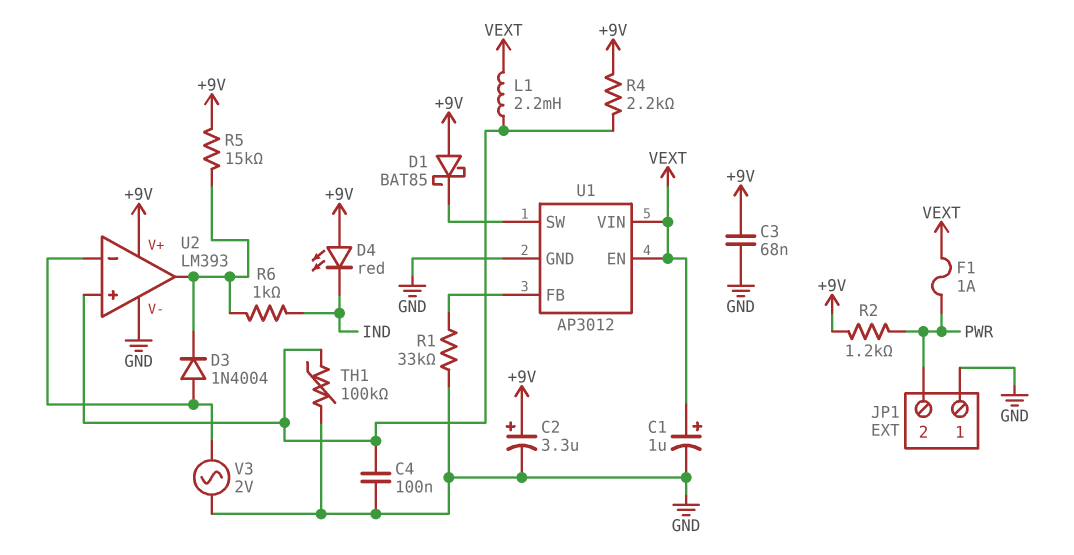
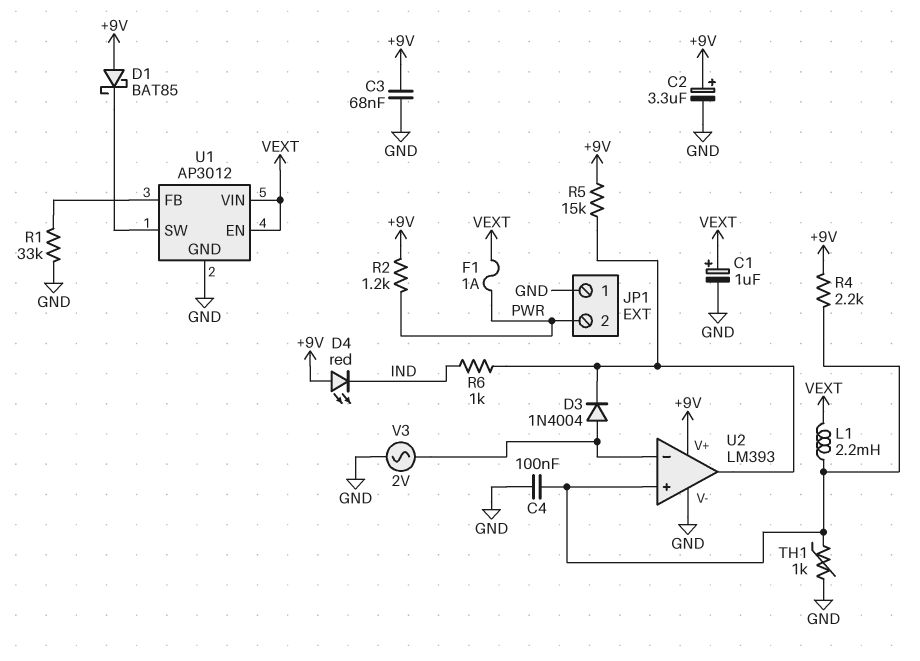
TH1: 100k (GND, U2/in+) -> 1k (GND, U2/in+)

